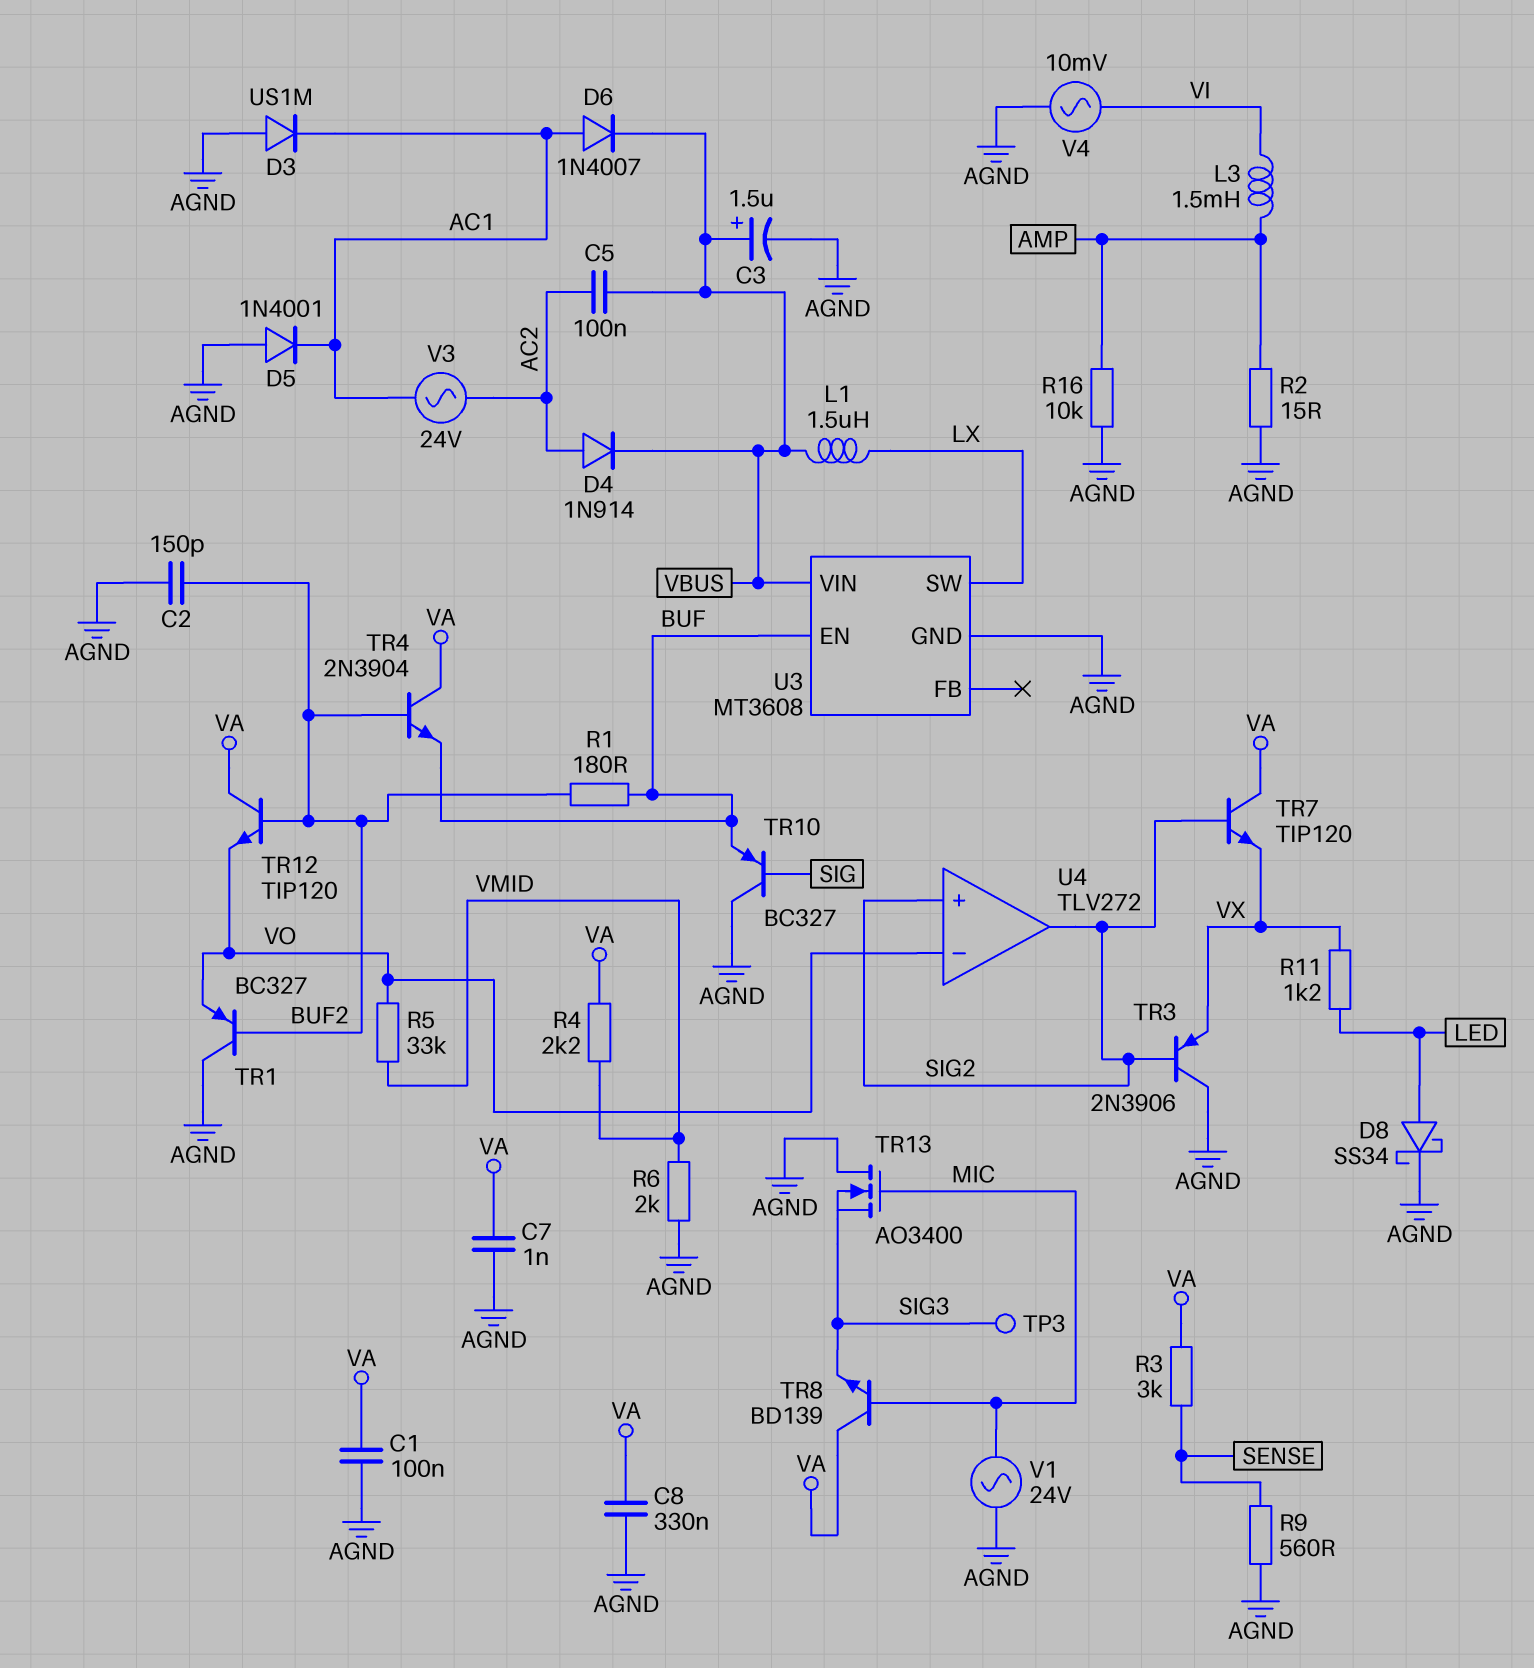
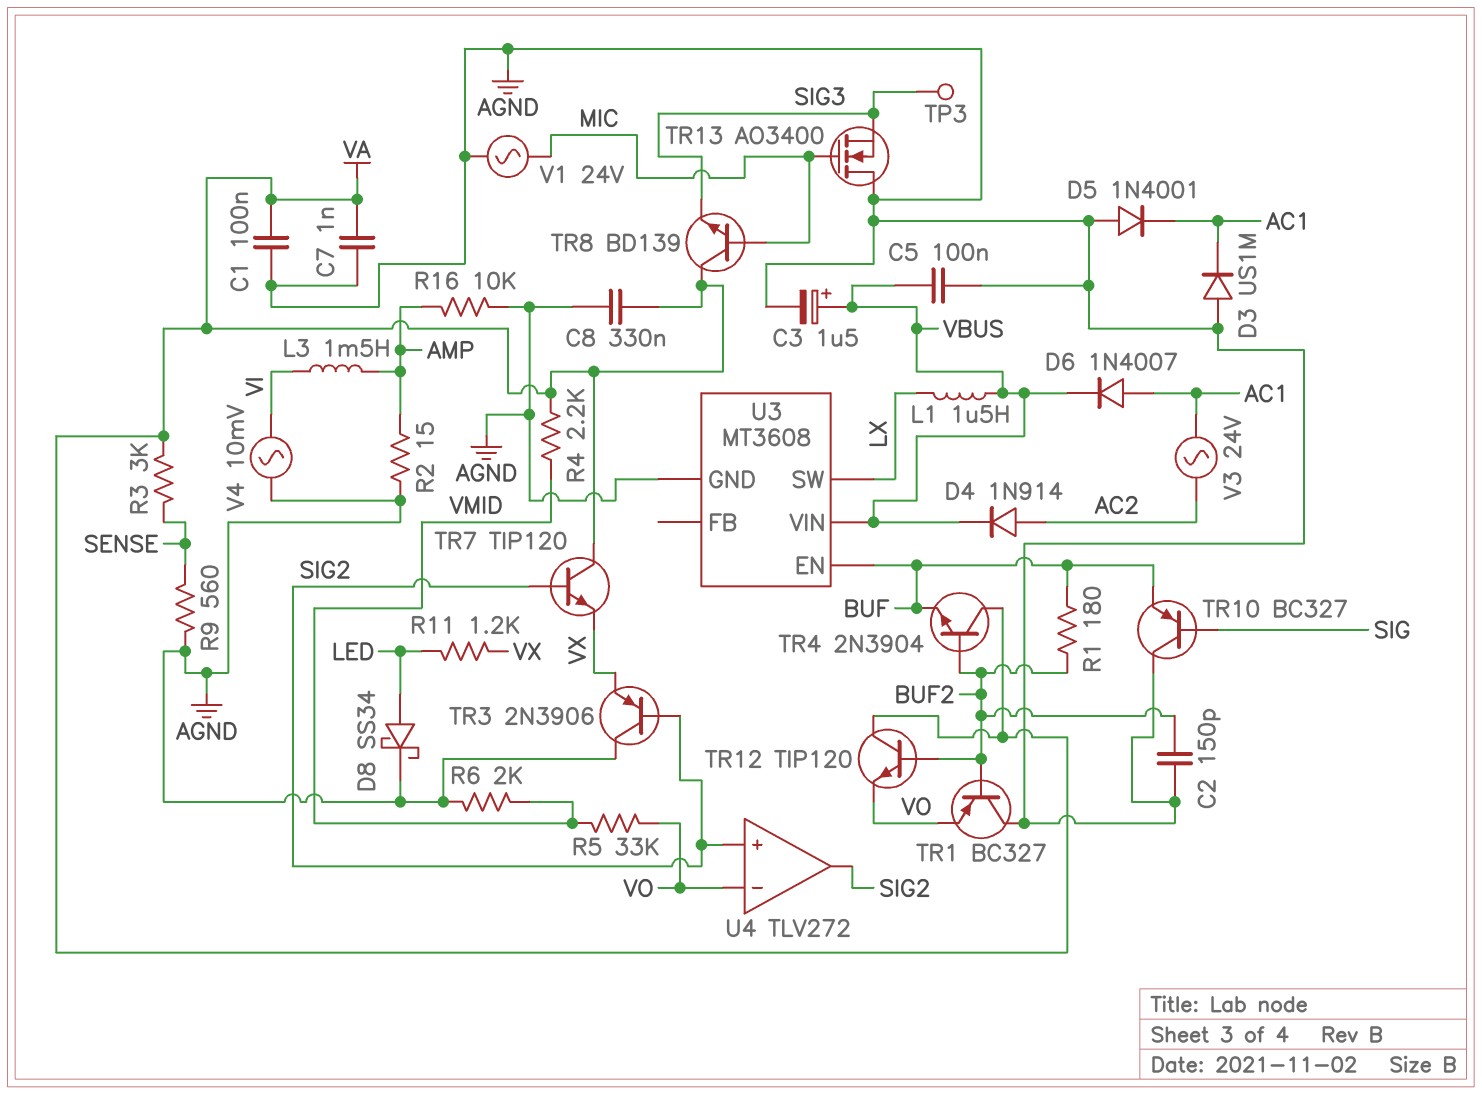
C5: 100nF (AC2, VBUS) -> 100nF (AGND, VBUS)

